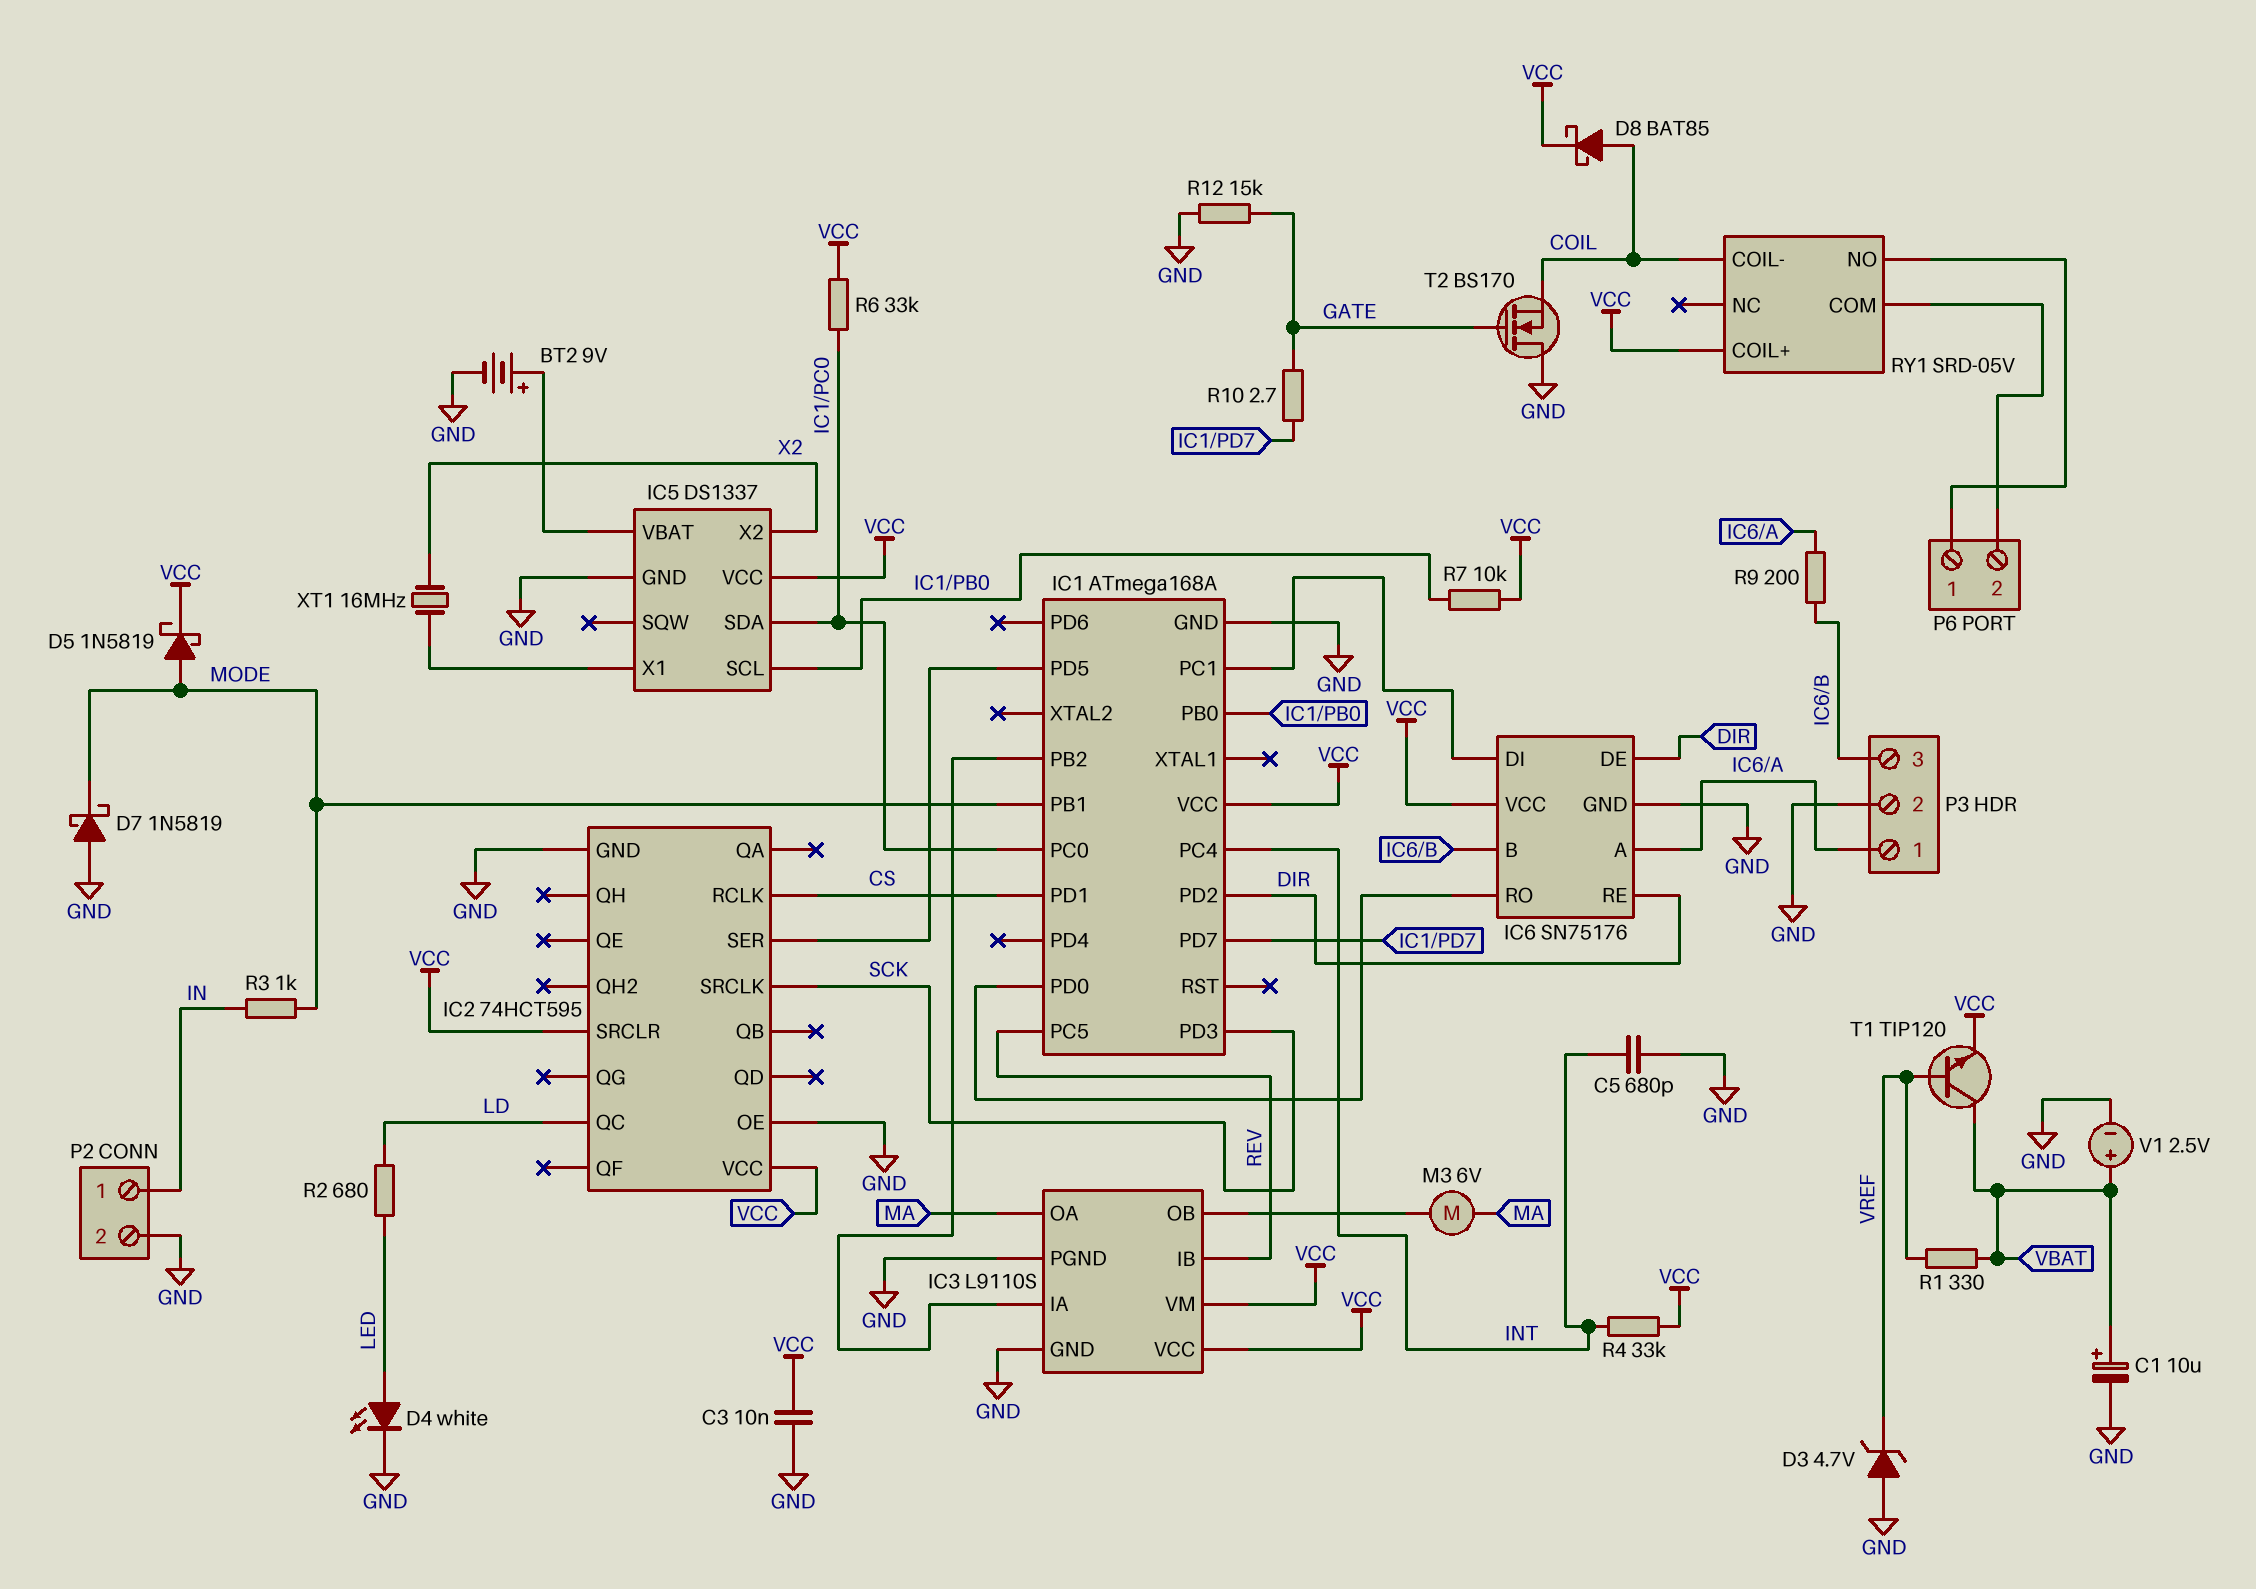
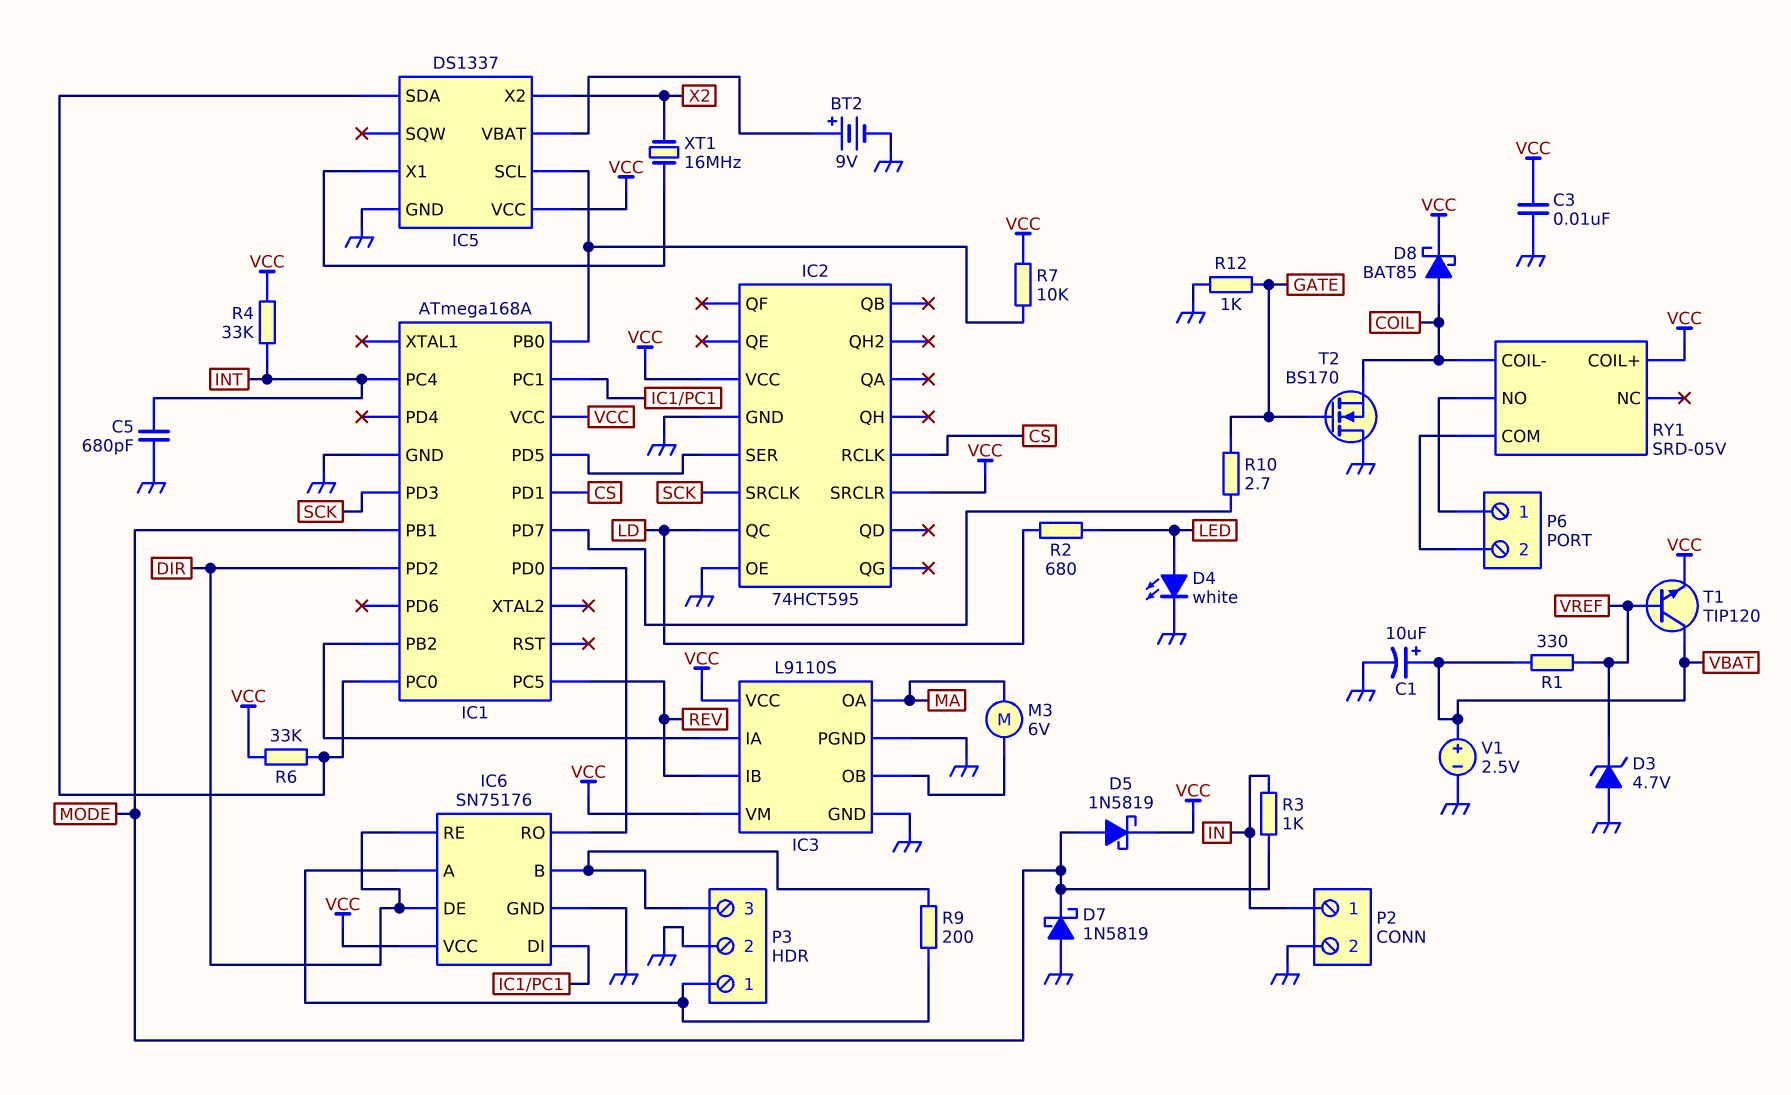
R12: 15k (GATE, GND) -> 1k (GATE, GND)

